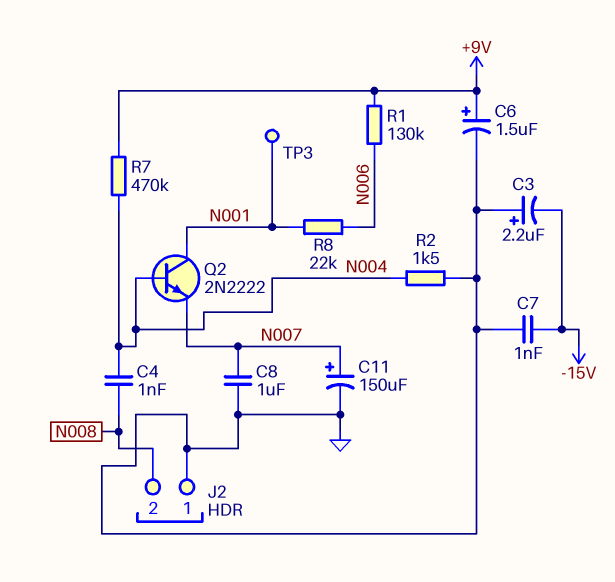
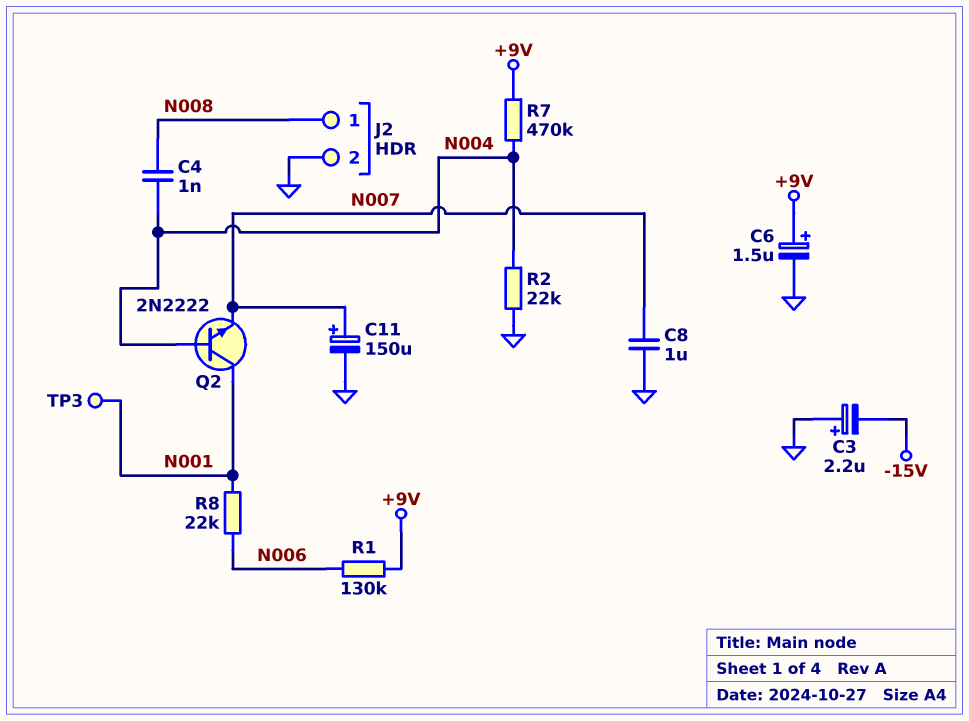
C7: 1nF (-15V, GND) -> none
J2 pin 1: GND -> N008
J2 pin 2: N008 -> GND
R2: 1.5k (GND, N004) -> 22k (GND, N004)

